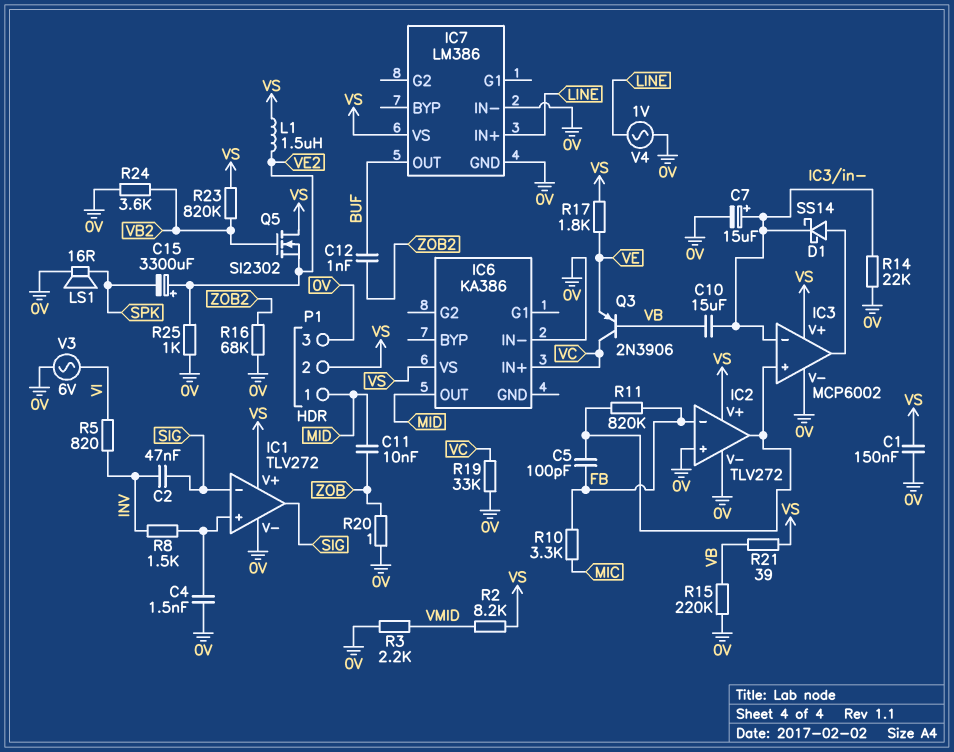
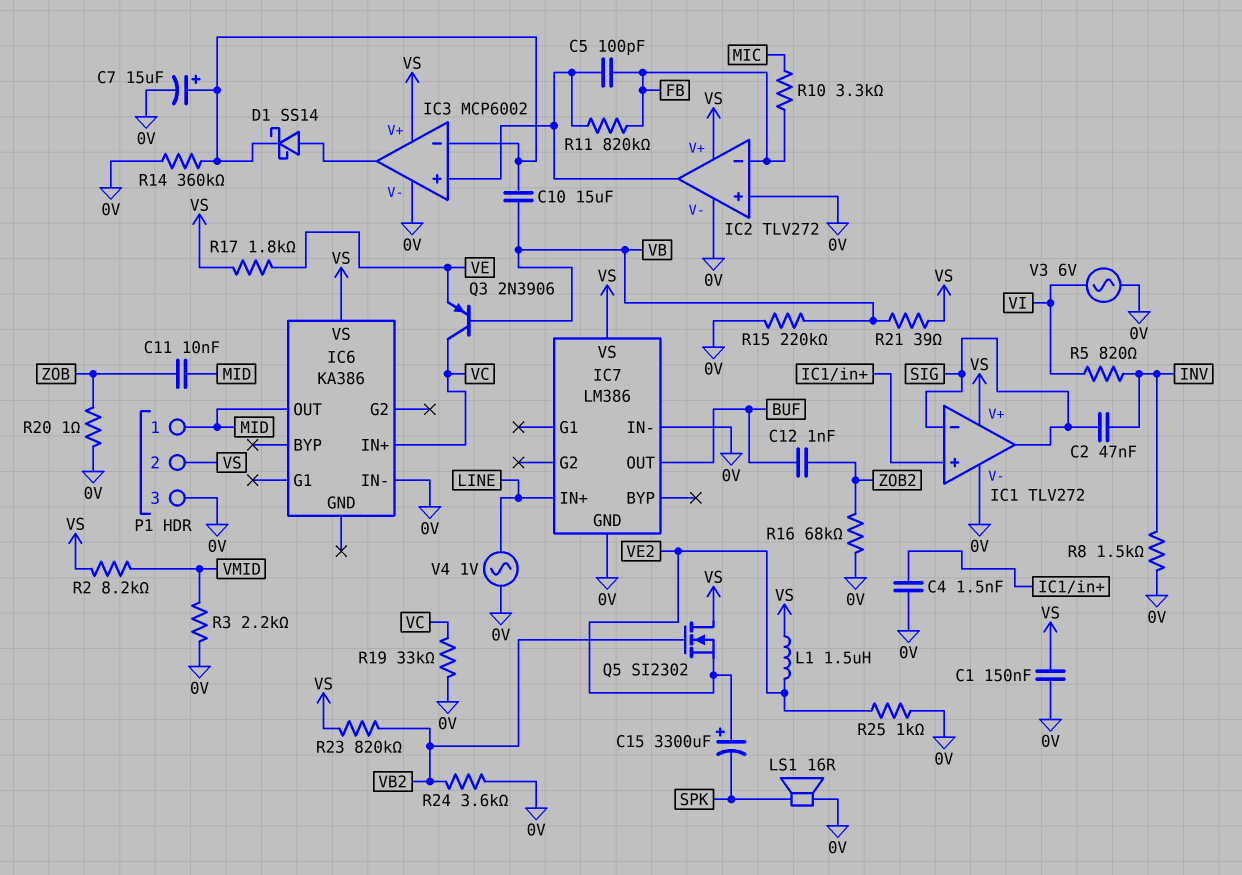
R8: 1.5k (IC1/in+, INV) -> 1.5k (0V, INV)
R14: 22k (0V, IC3/in-) -> 360k (0V, IC3/in-)

